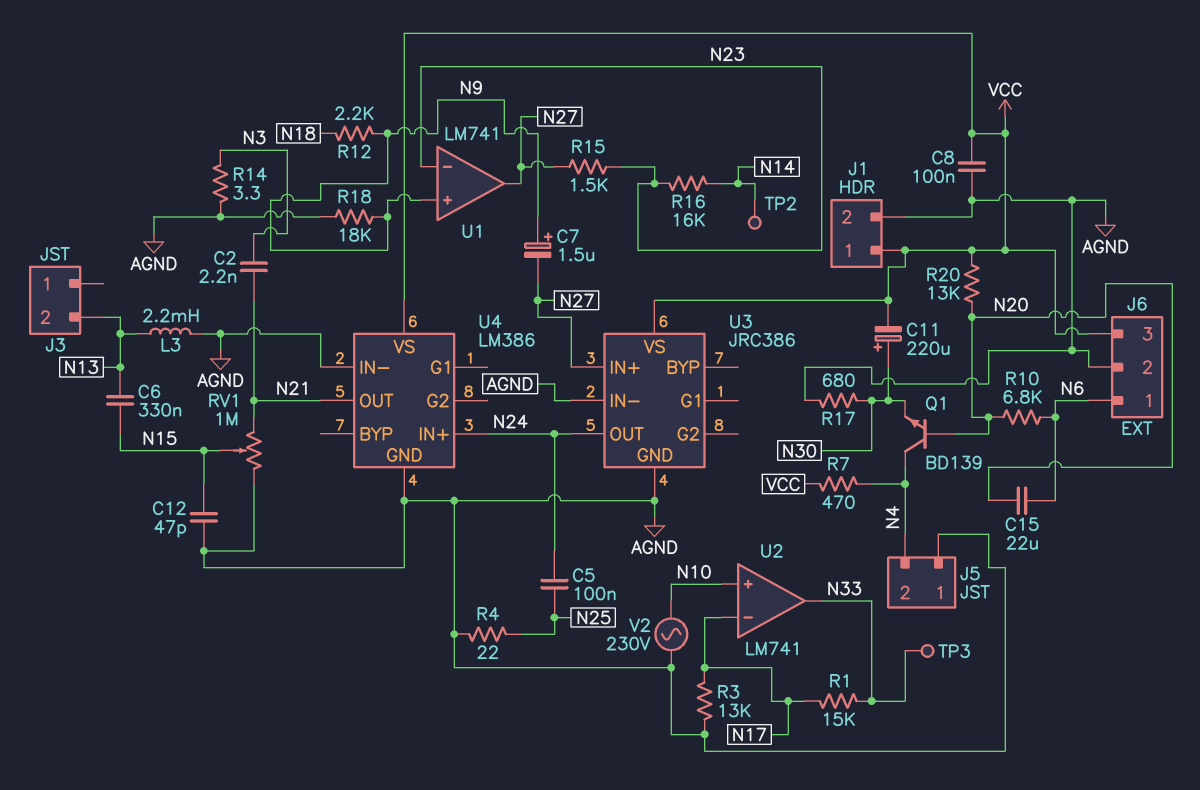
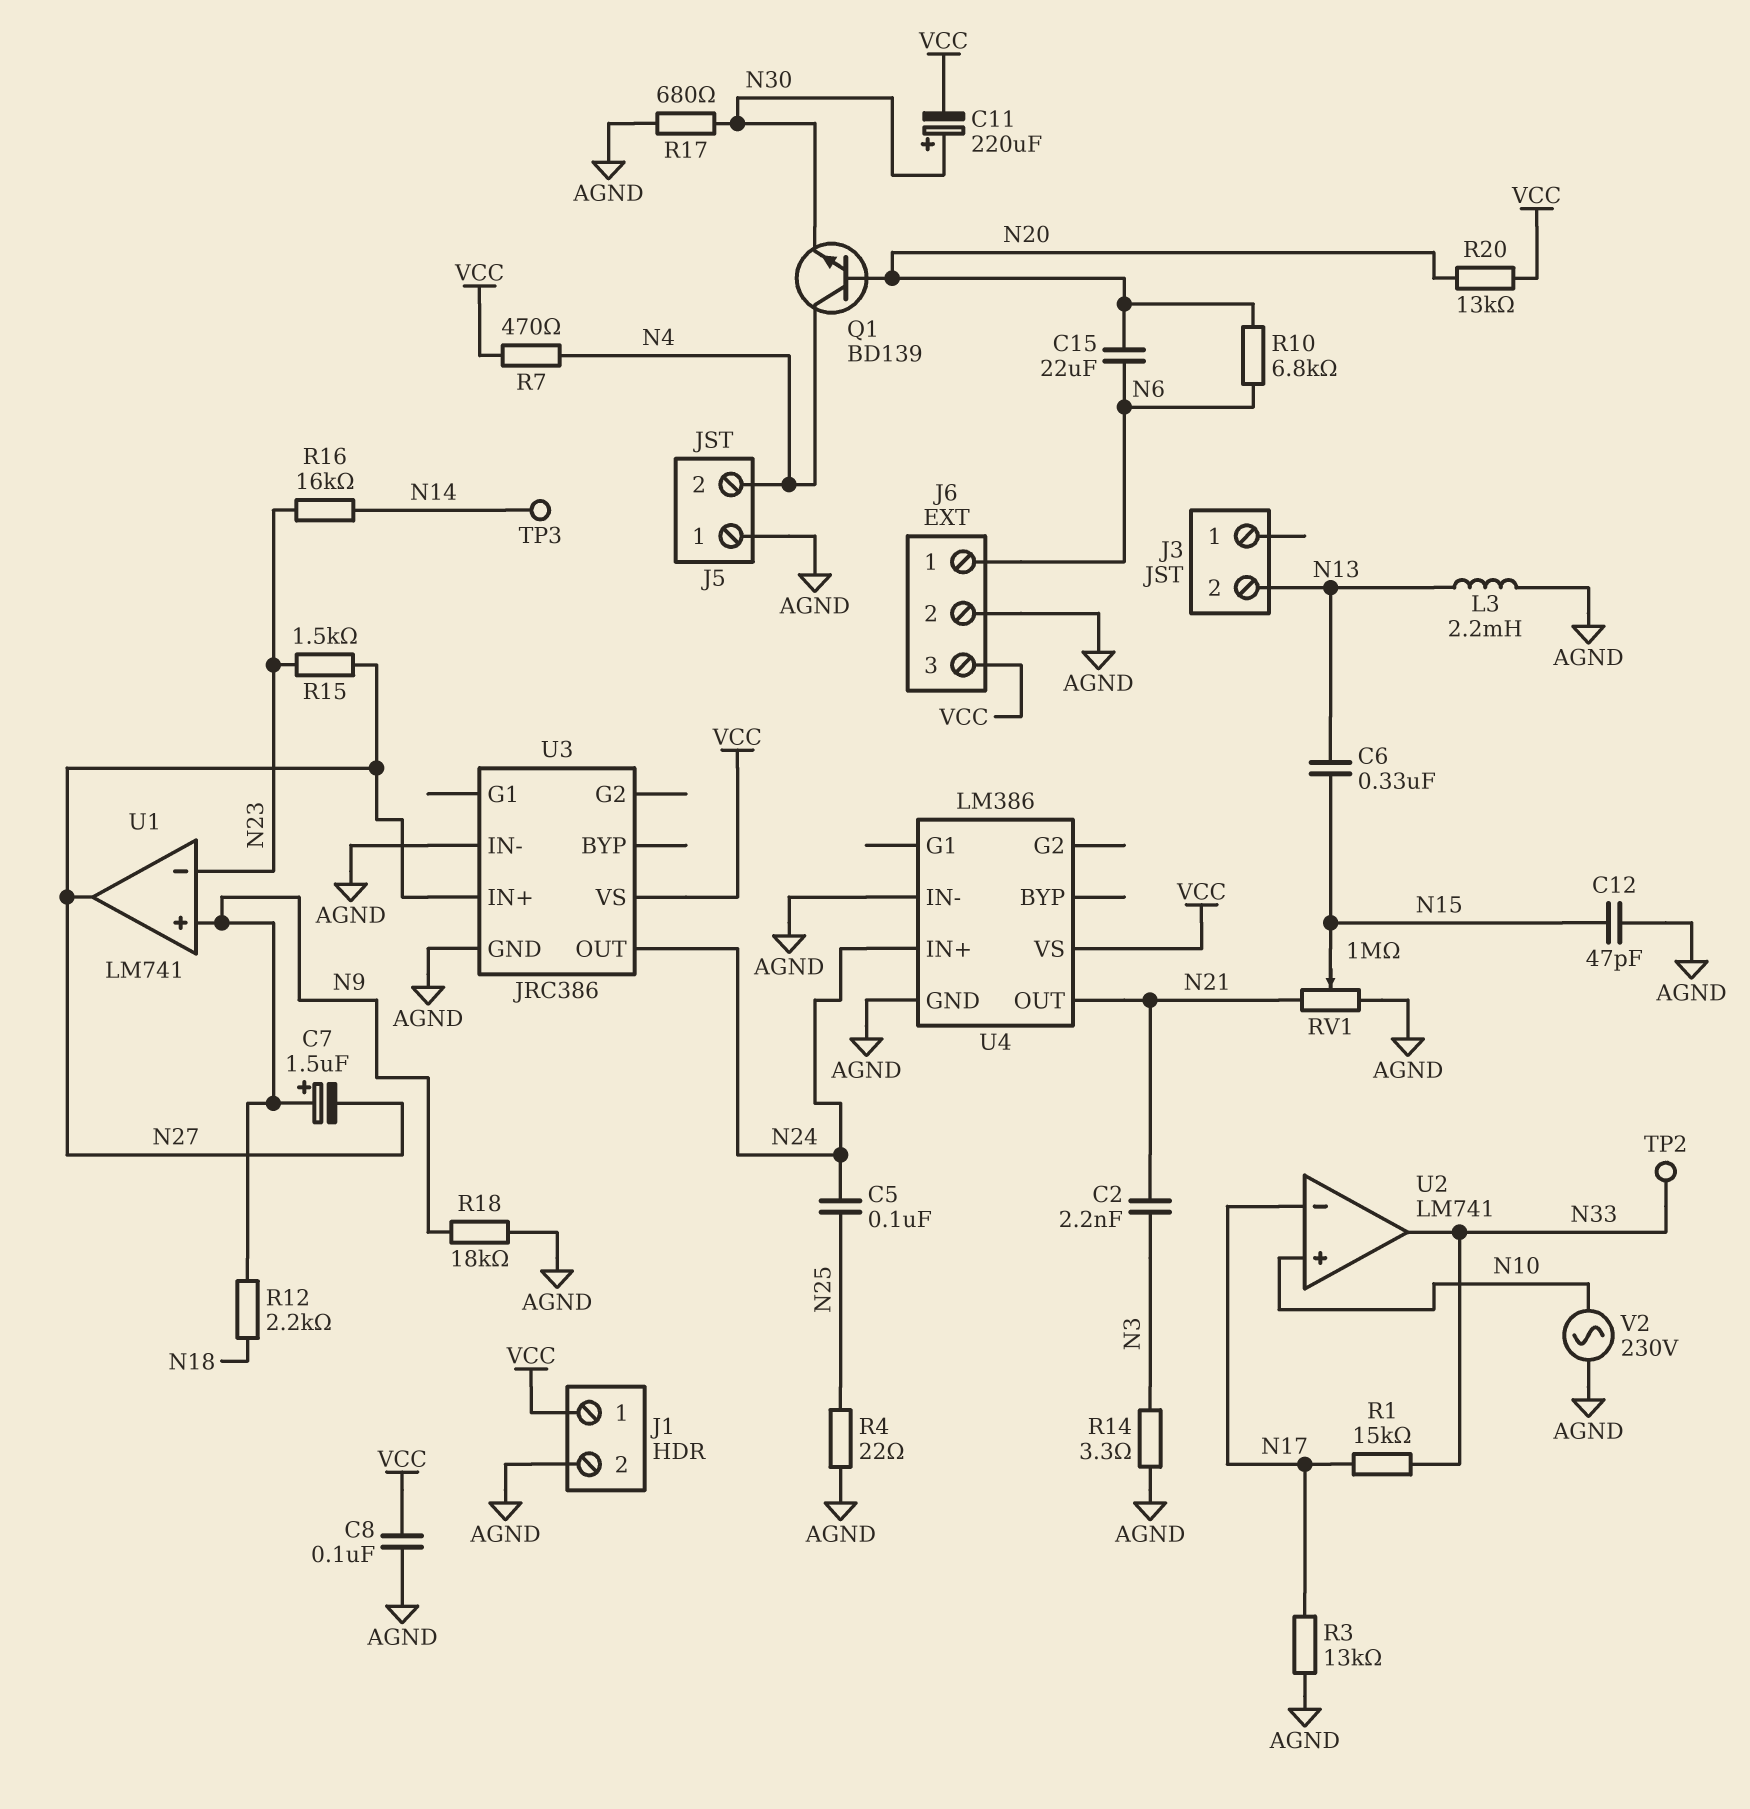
TP2: test point (N14) -> test point (N33)
TP3: test point (N33) -> test point (N14)

